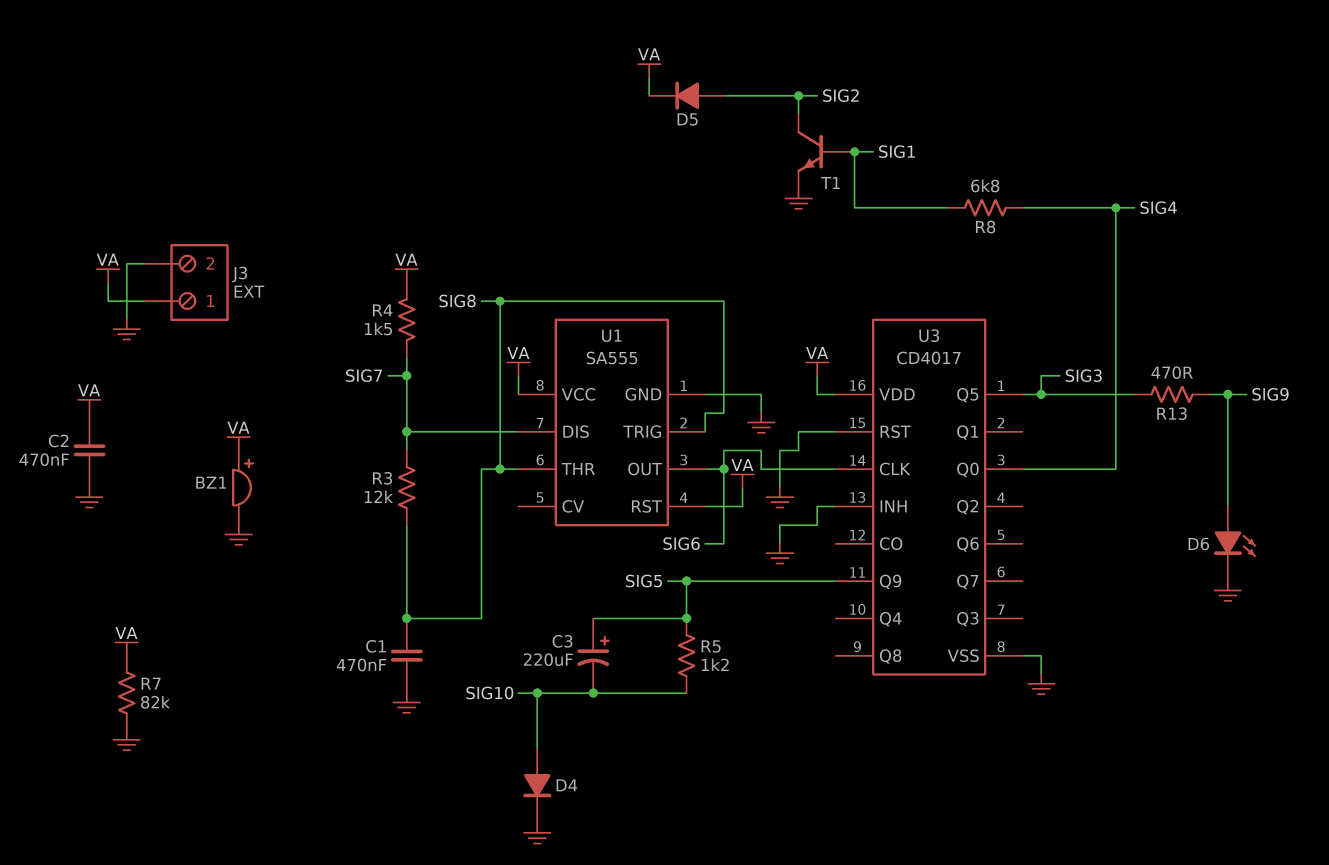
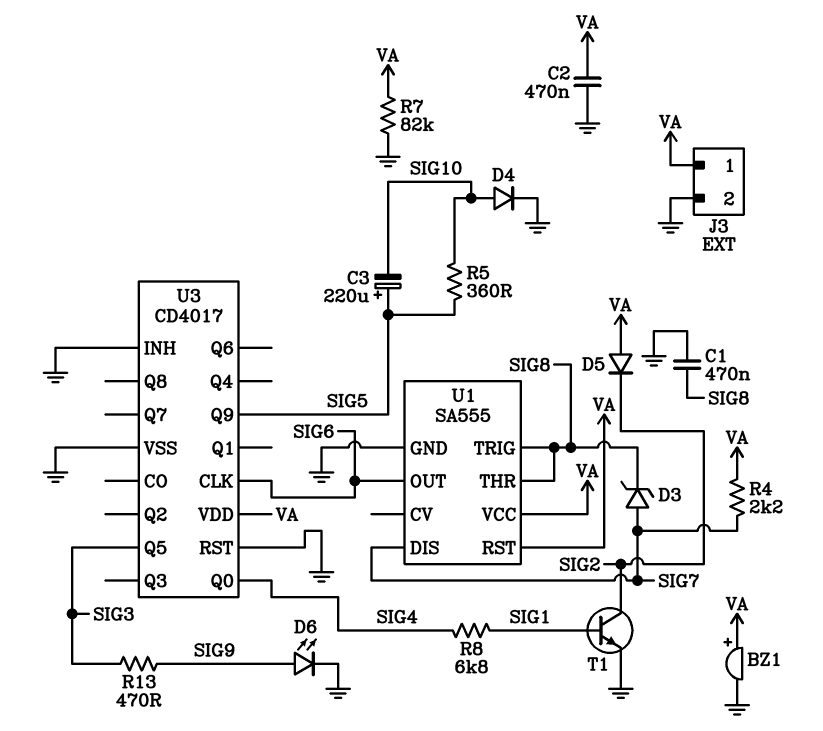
D3: none -> zener (A SIG7, K SIG8)
D5: diode (A SIG2, K VA) -> diode (A VA, K SIG2)
R3: 12k (SIG7, SIG8) -> none
R4: 1.5k (SIG7, VA) -> 2.2k (SIG7, VA)
R5: 1.2k (SIG5, SIG10) -> 360 (SIG5, SIG10)

